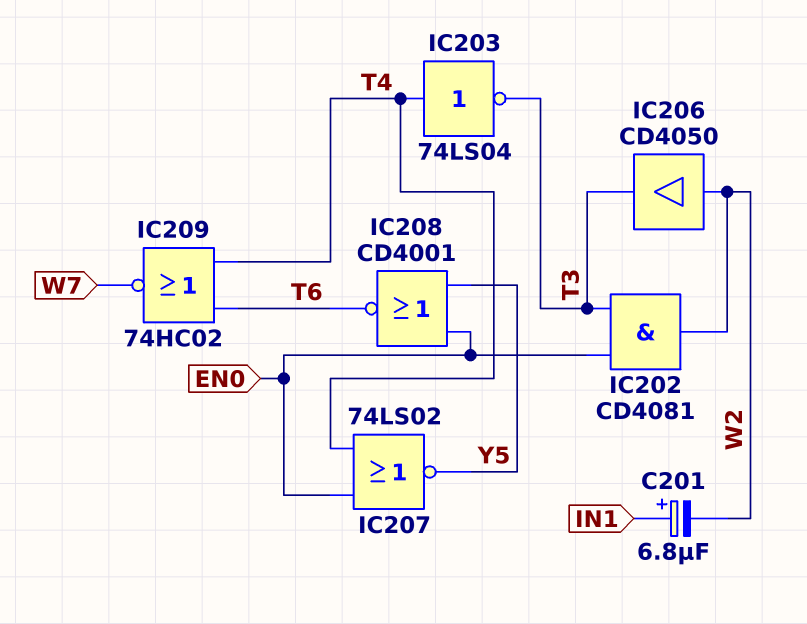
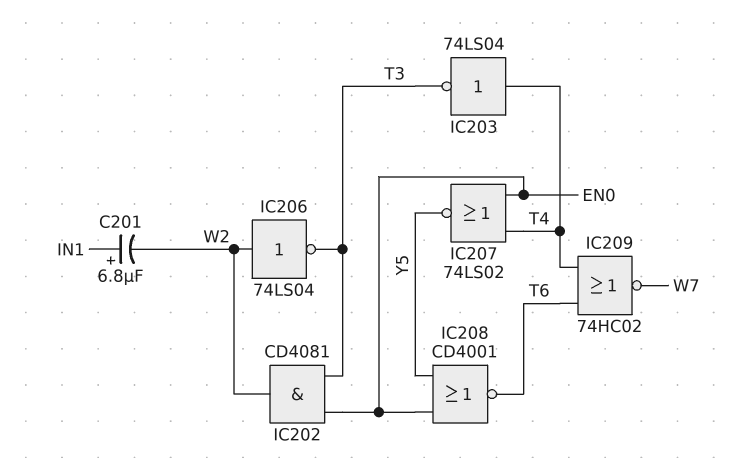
IC206: buffer CD4050 (in W2, out T3) -> NOT 74LS04 (in W2, out T3)

